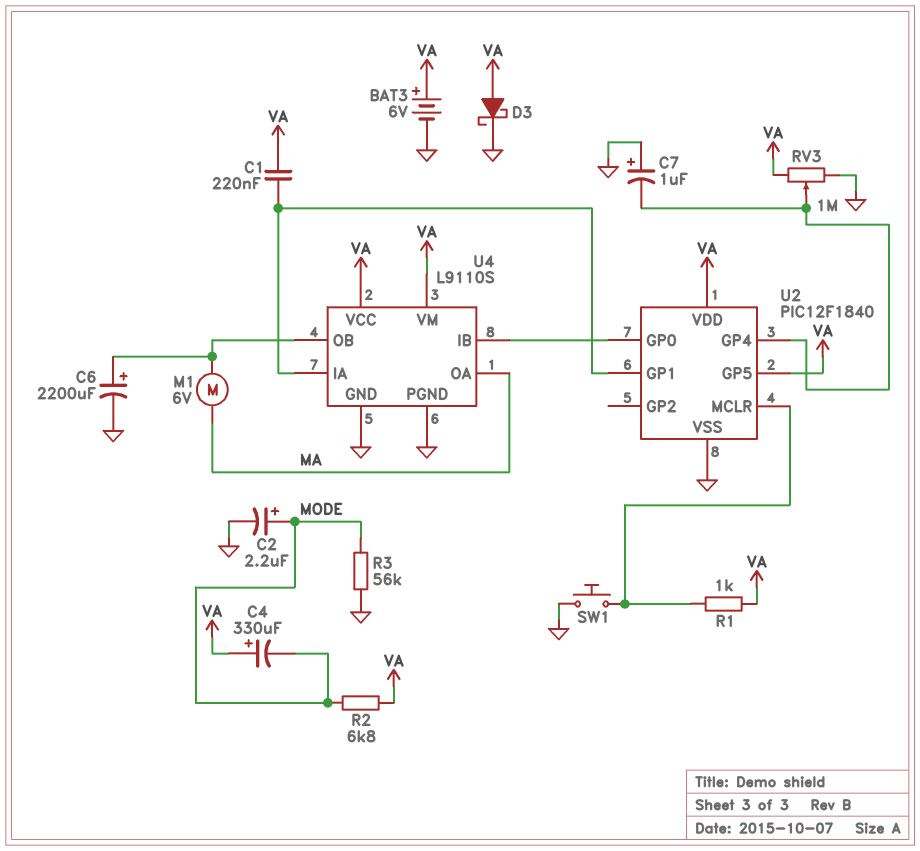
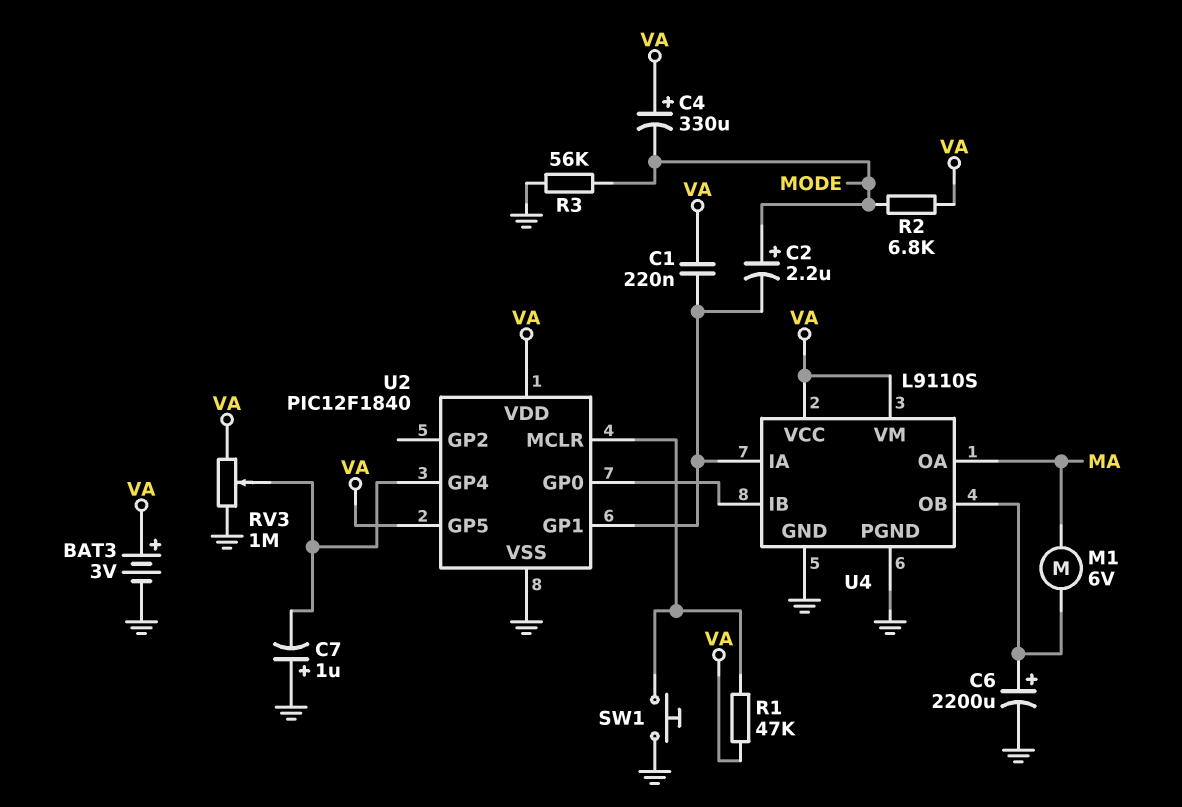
BAT3: 6V (plus VA, minus GND) -> 3V (plus VA, minus GND)
C2: 2.2uF (plus MODE, minus GND) -> 2.2uF (plus MODE, minus U2/GP1)
D3: schottky (A VA, K GND) -> none
R1: 1k (U2/MCLR, VA) -> 47k (U2/MCLR, VA)

